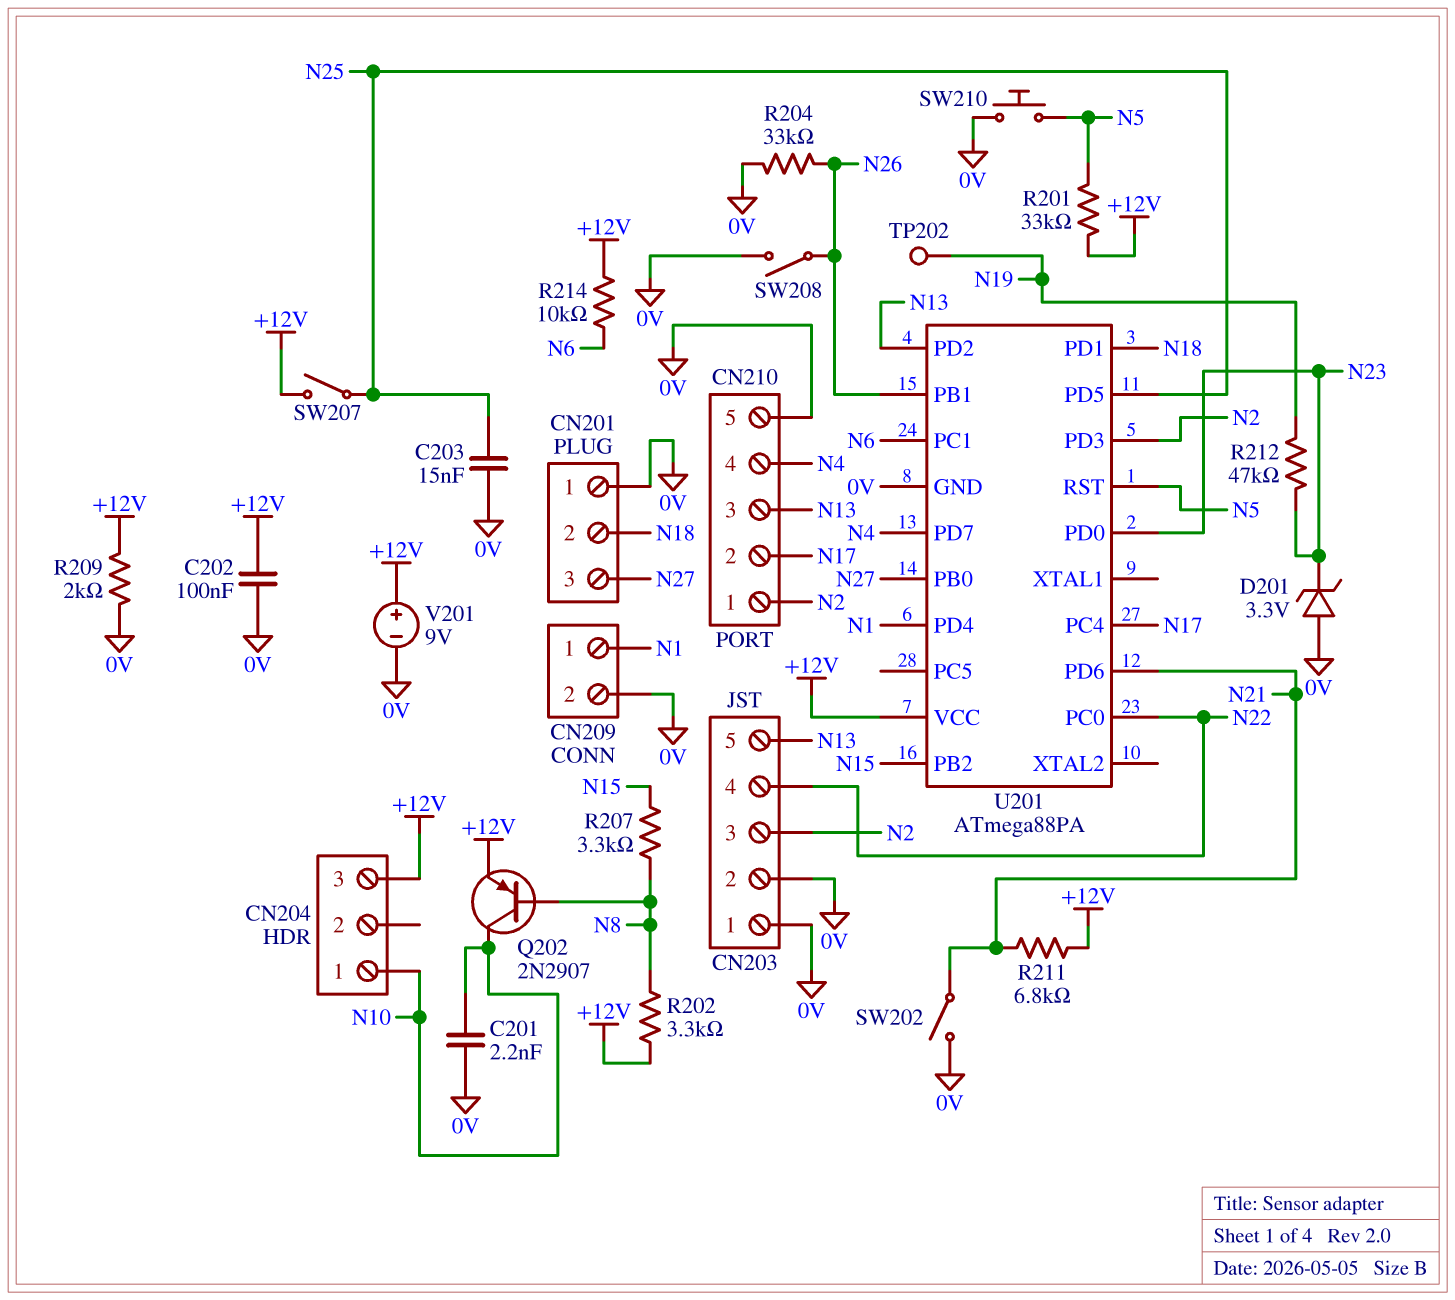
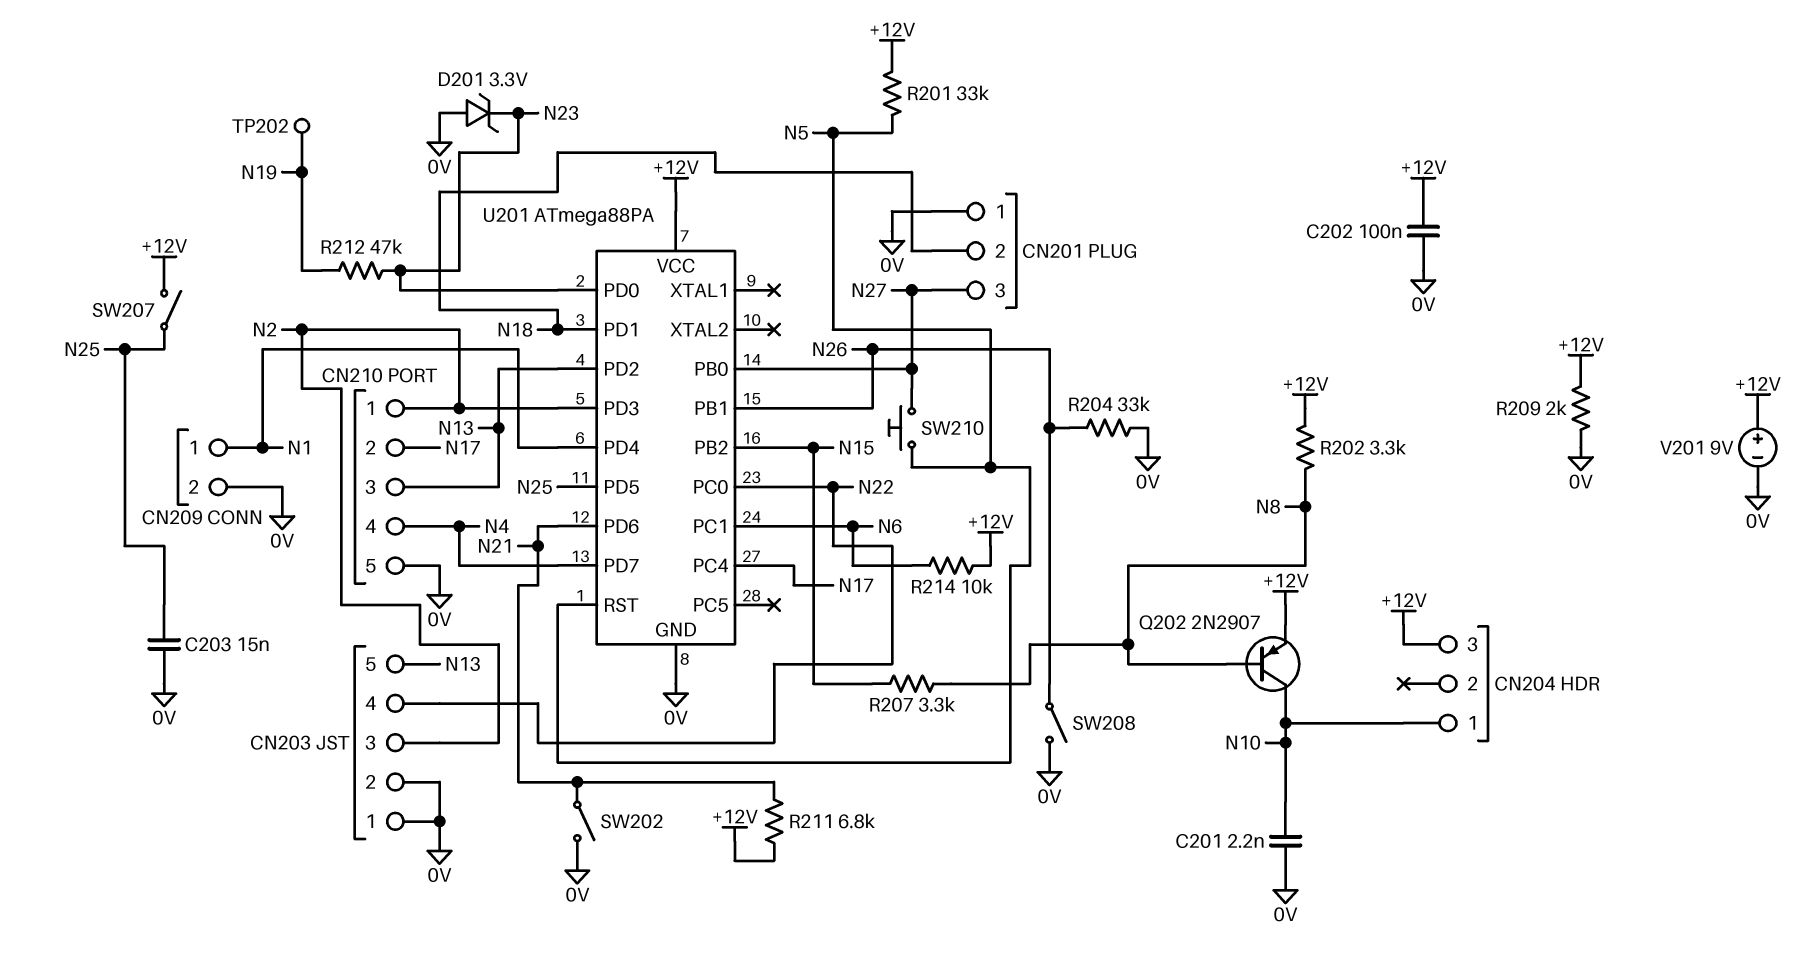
SW210: button (0V, N5) -> button (N5, N27)

